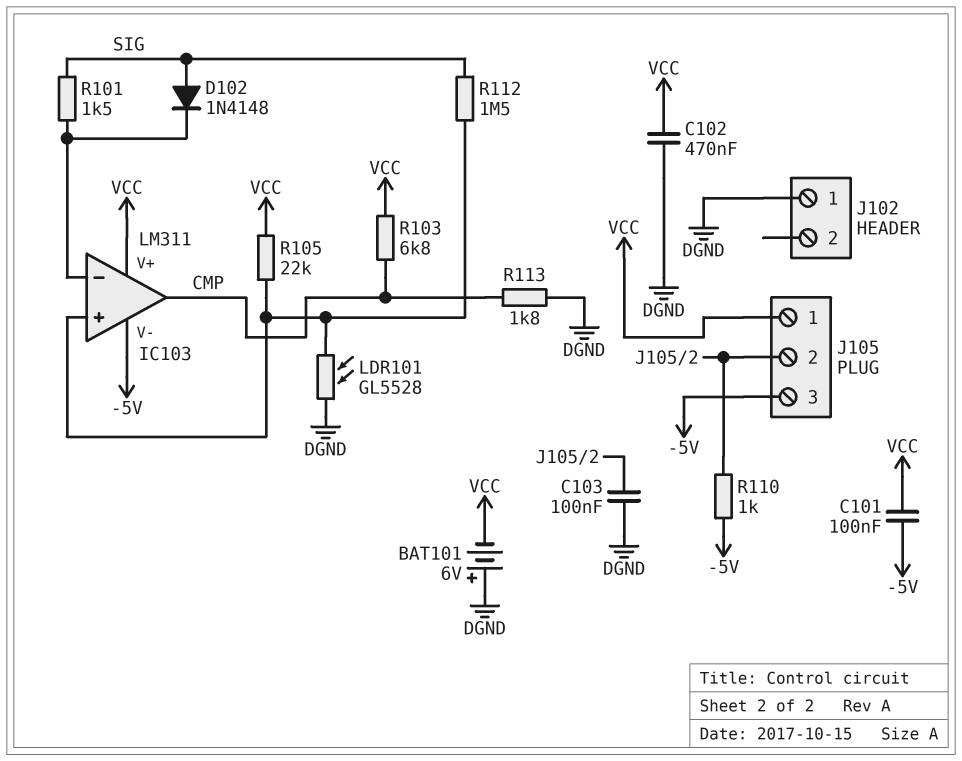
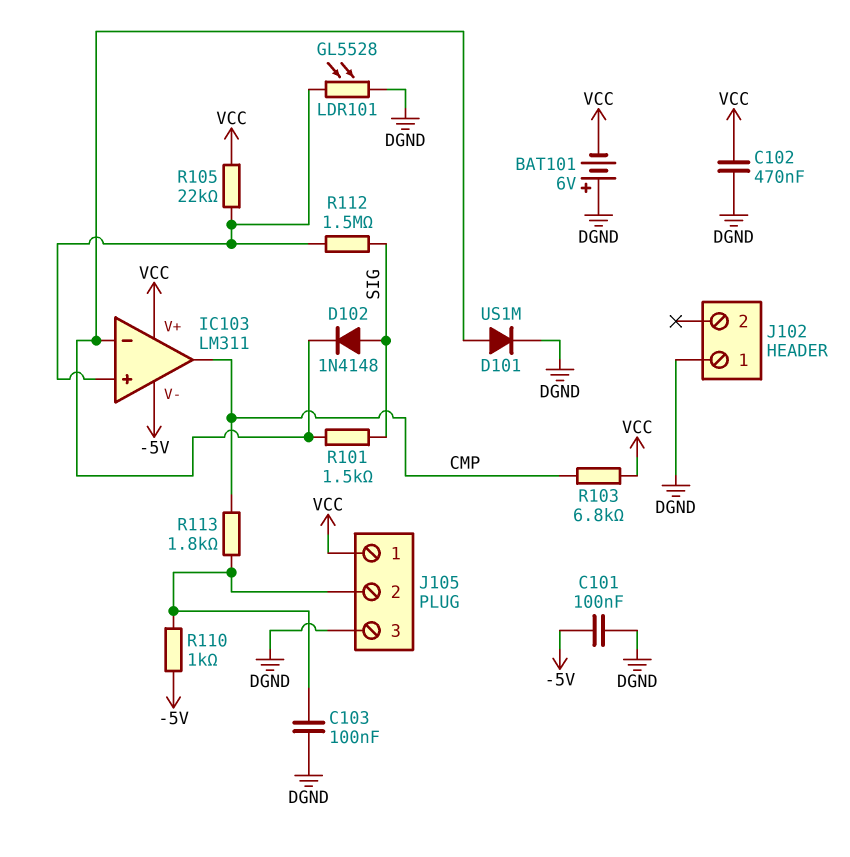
C101: 100nF (-5V, VCC) -> 100nF (-5V, DGND)
D101: none -> diode US1M (A IC103/in-, K DGND)
J105 pin 3: -5V -> DGND
R113: 1.8k (CMP, DGND) -> 1.8k (CMP, J105/2)

